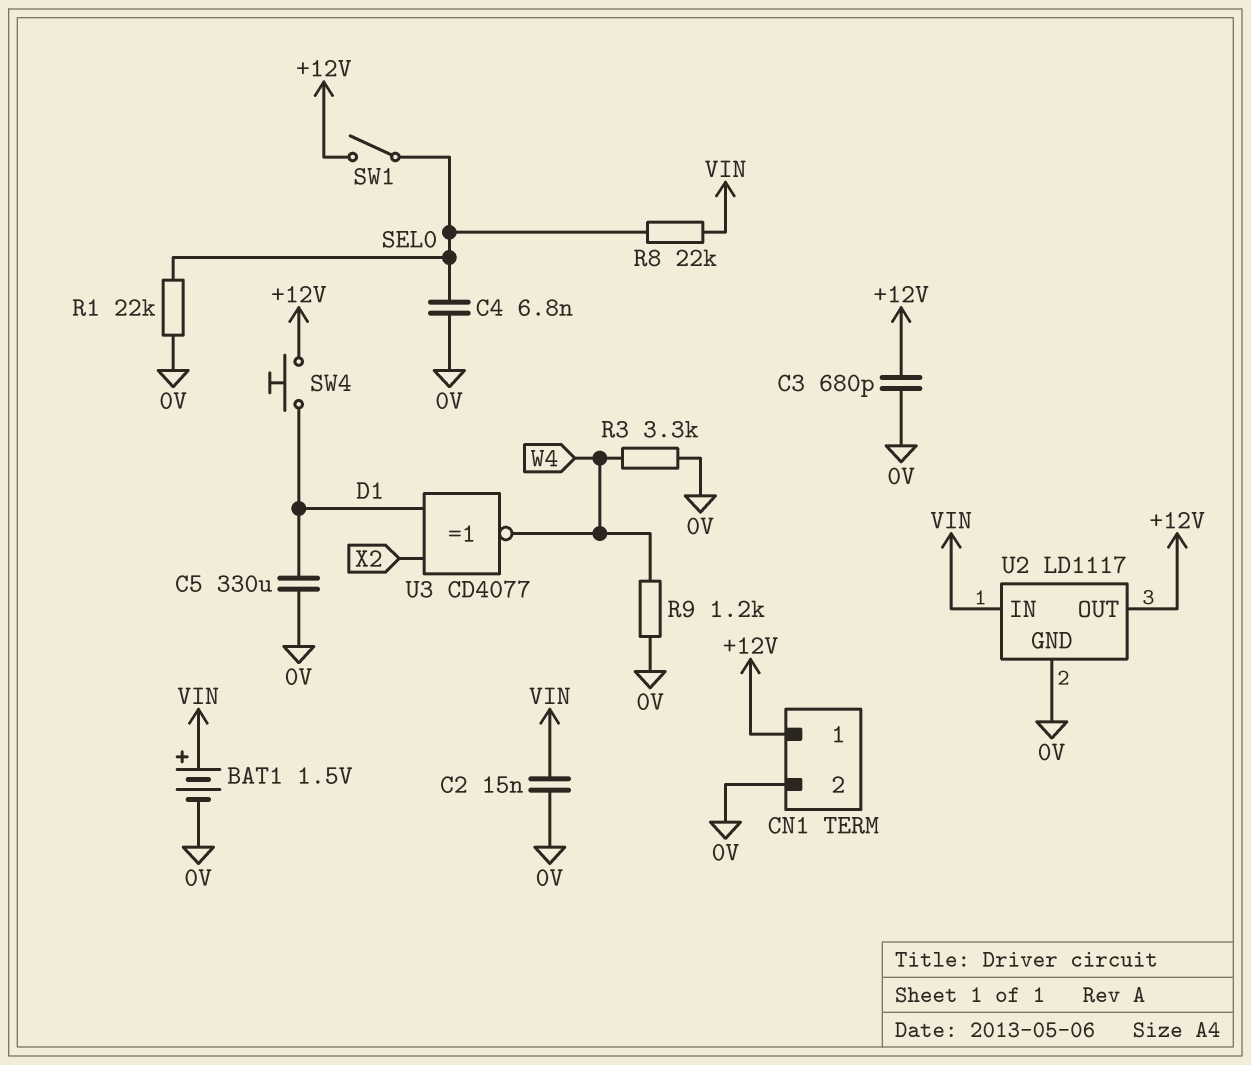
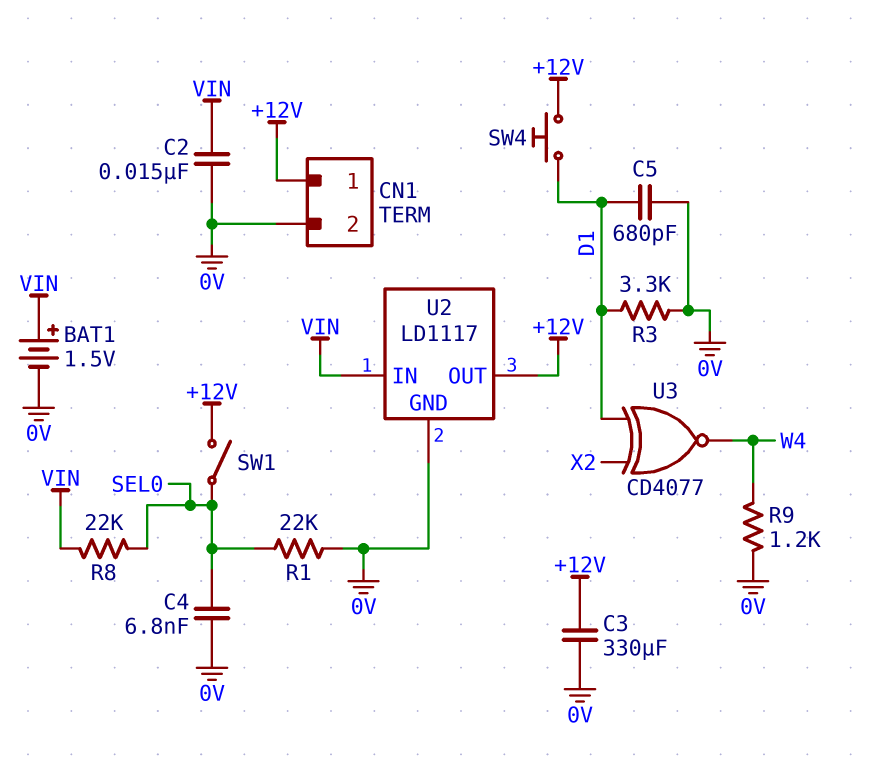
C3: 680pF (+12V, 0V) -> 330uF (+12V, 0V)
C5: 330uF (0V, D1) -> 680pF (0V, D1)
R3: 3.3k (0V, W4) -> 3.3k (0V, D1)

